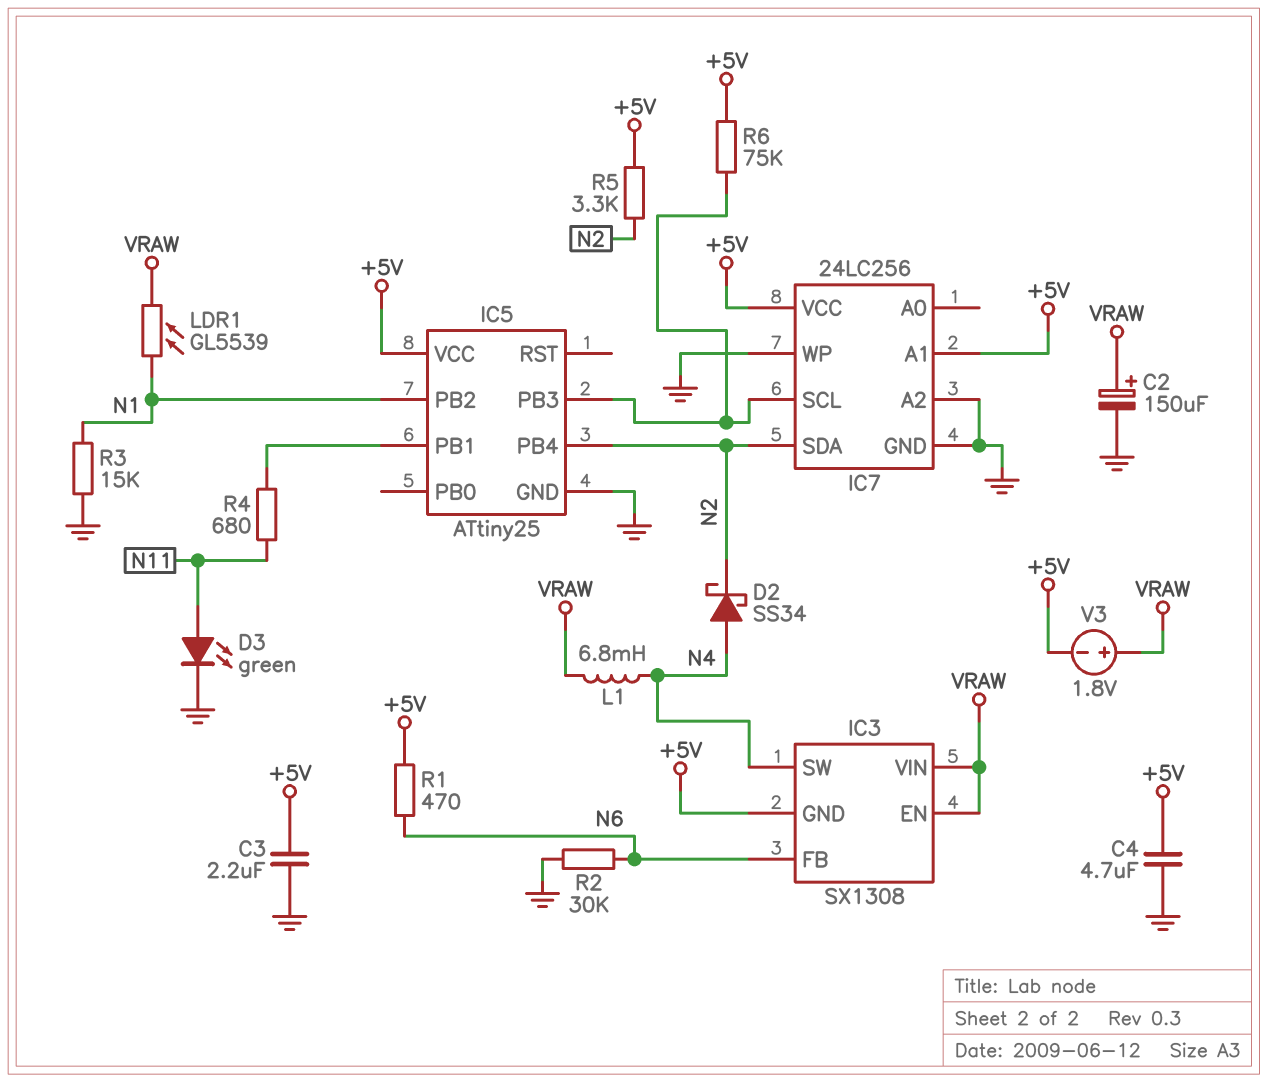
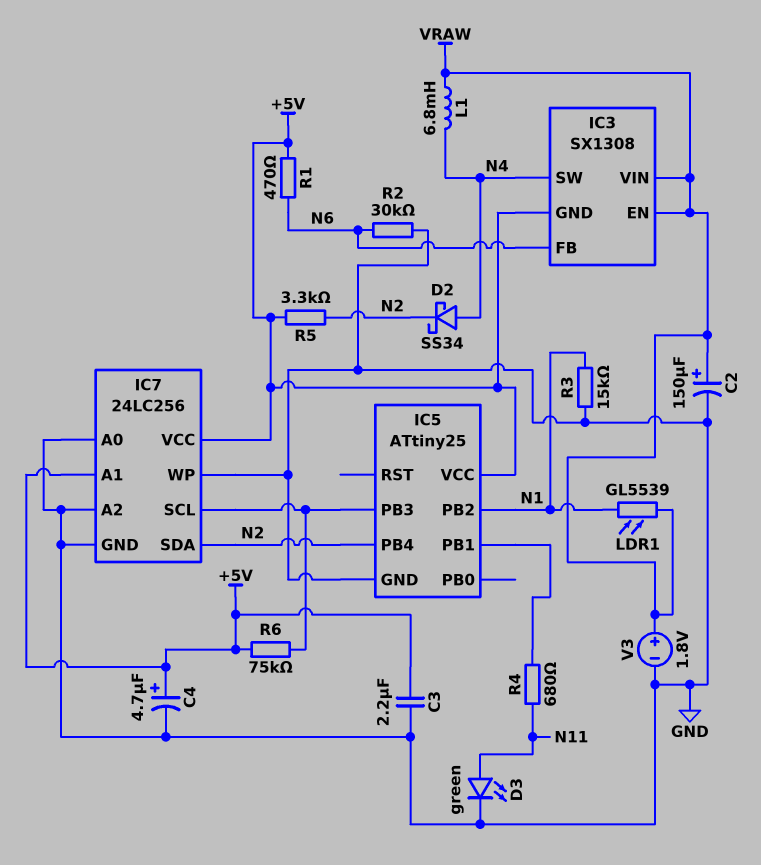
C4: 4.7uF (+5V, GND) -> 4.7uF (plus +5V, minus GND)
IC7 pin A0: none -> GND
V3: 1.8V (plus VRAW, minus +5V) -> 1.8V (plus VRAW, minus GND)

